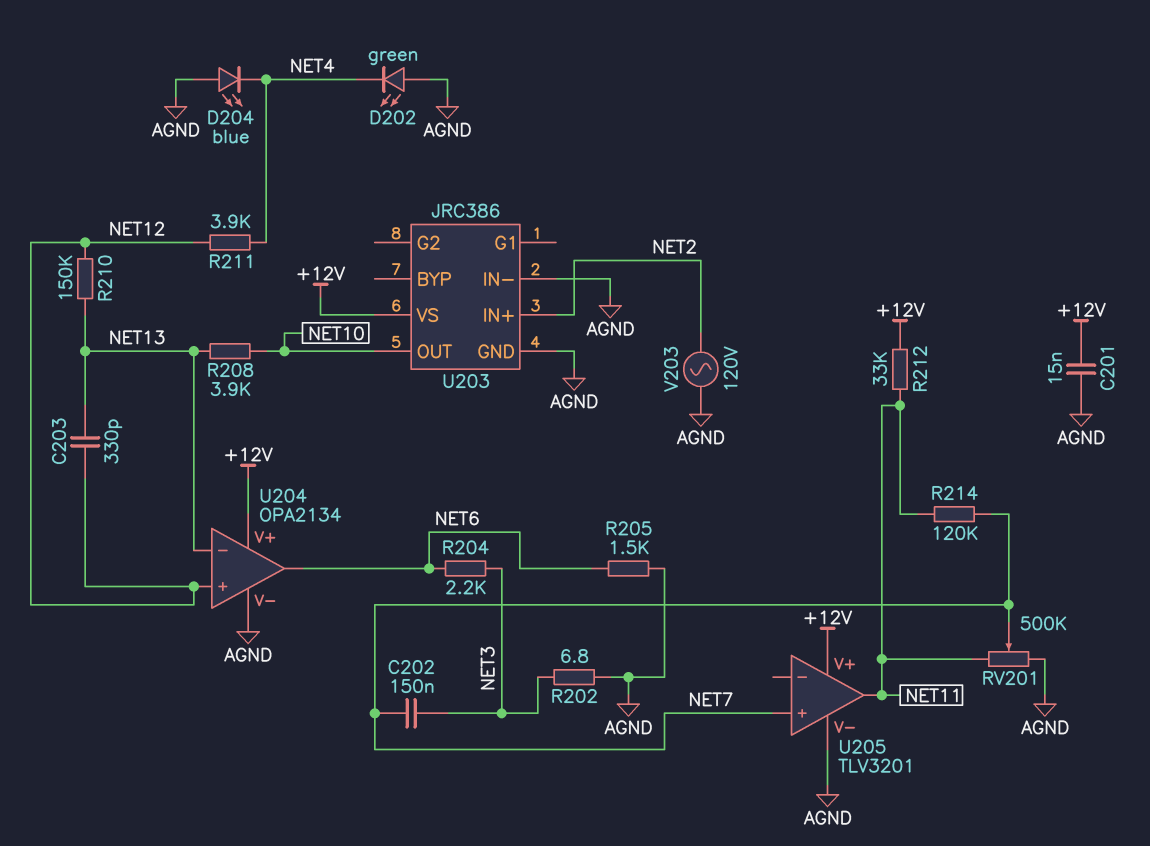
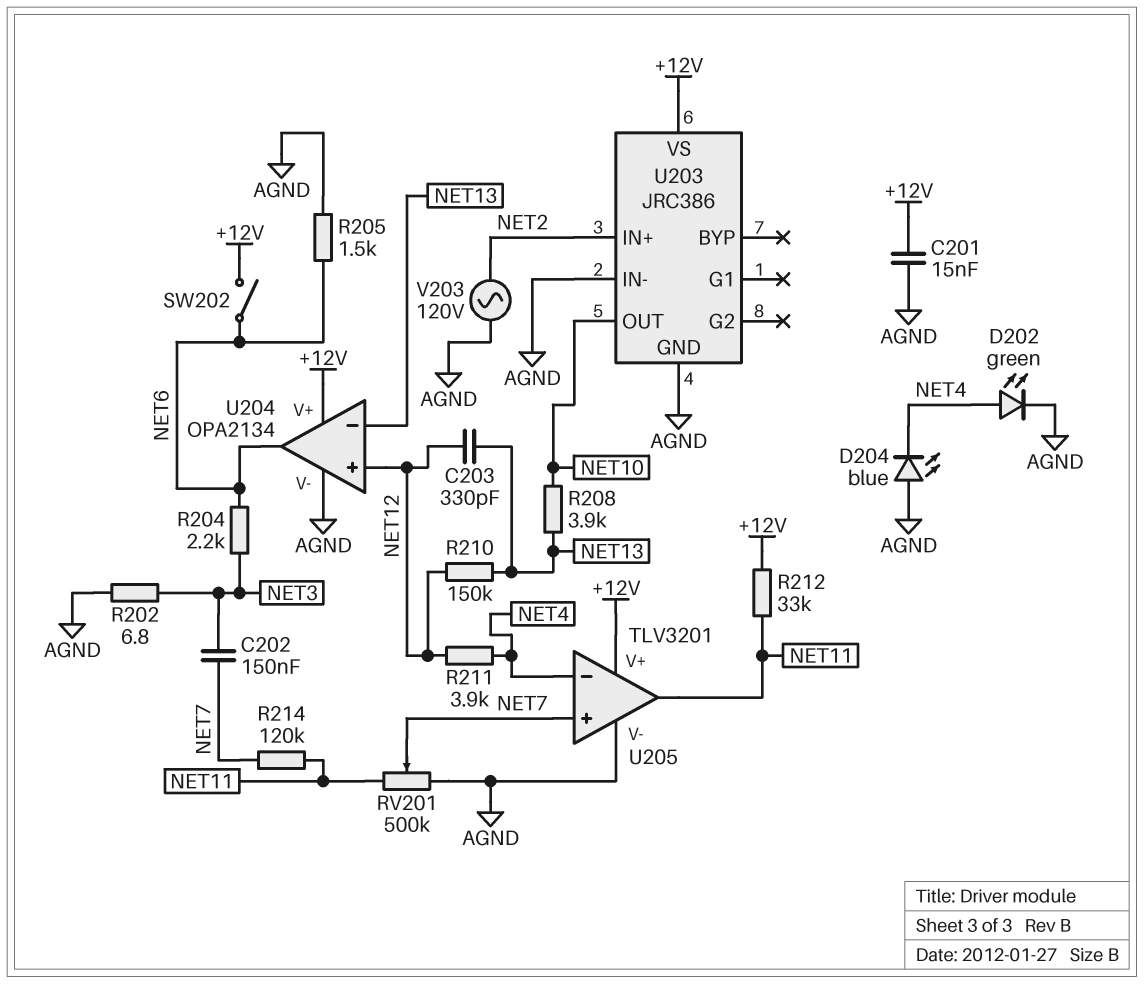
D202: LED green (A AGND, K NET4) -> LED green (A NET4, K AGND)
SW202: none -> switch (+12V, NET6)
U205 pin in-: none -> NET4

